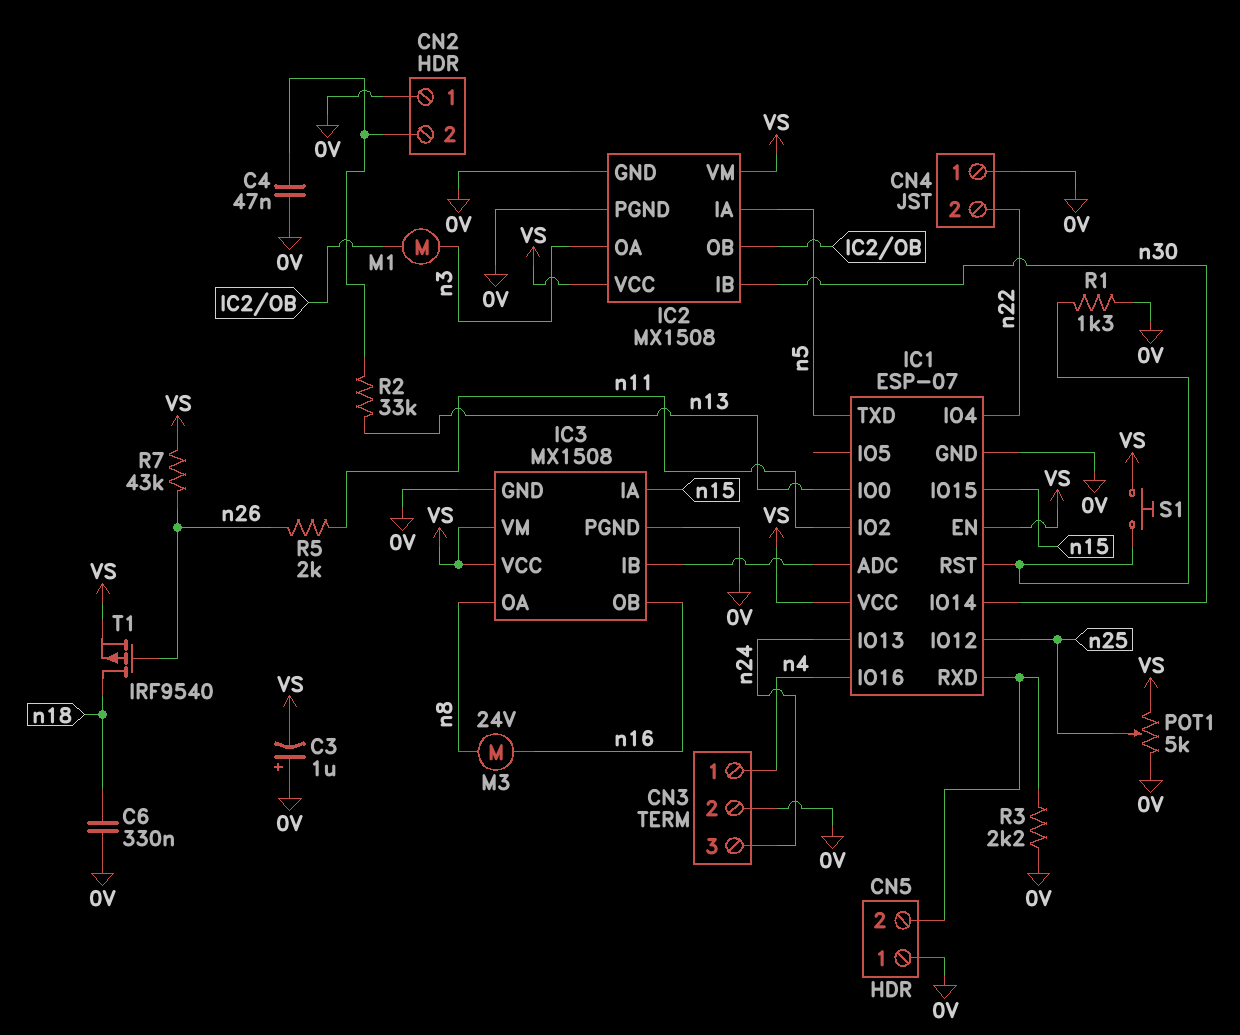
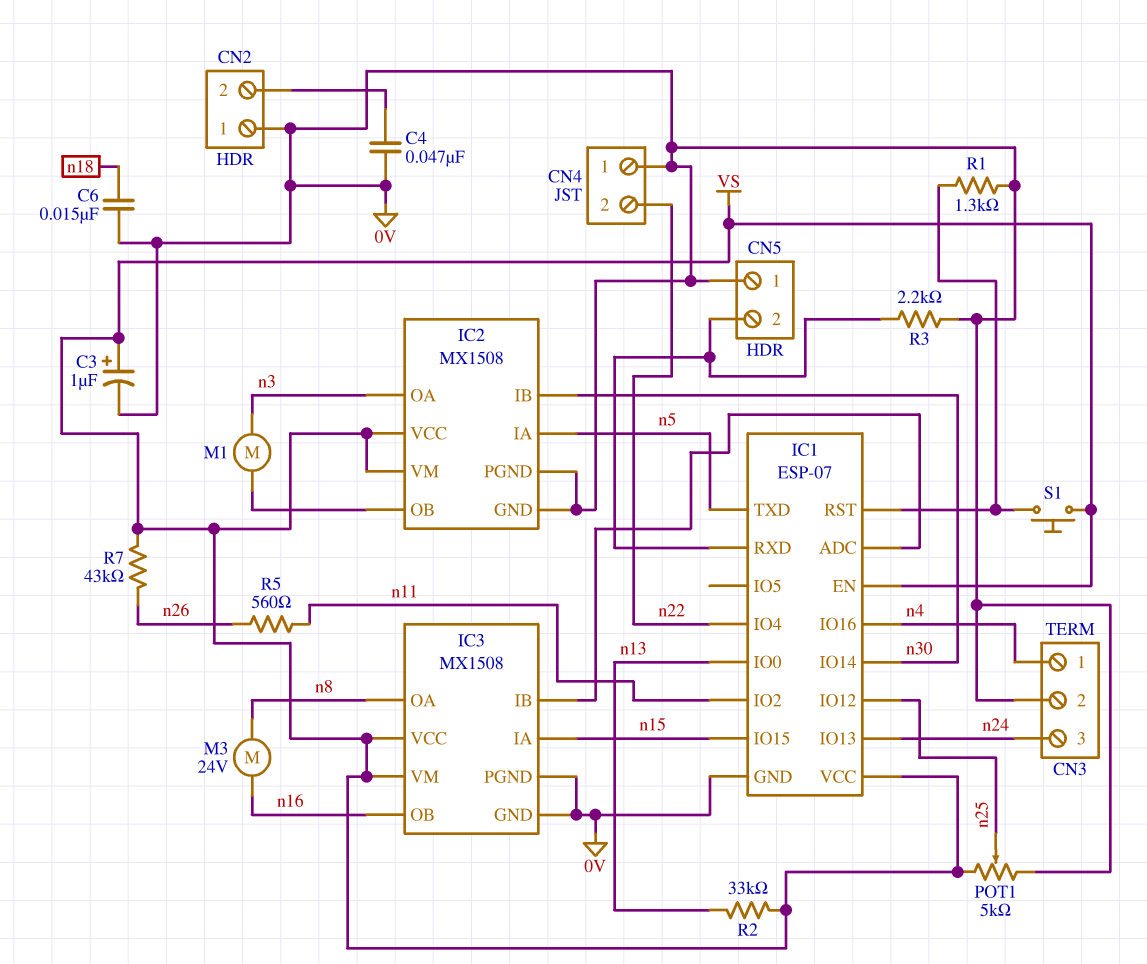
C3: 1uF (plus 0V, minus VS) -> 1uF (plus VS, minus 0V)
C6: 330nF (0V, n18) -> 15nF (0V, n18)
R2: 33k (CN2/2, n13) -> 33k (VS, n13)
R5: 2k (n11, n26) -> 560 (n11, n26)
T1: PMOS IRF9540 (G n26, D n18, S VS) -> none

